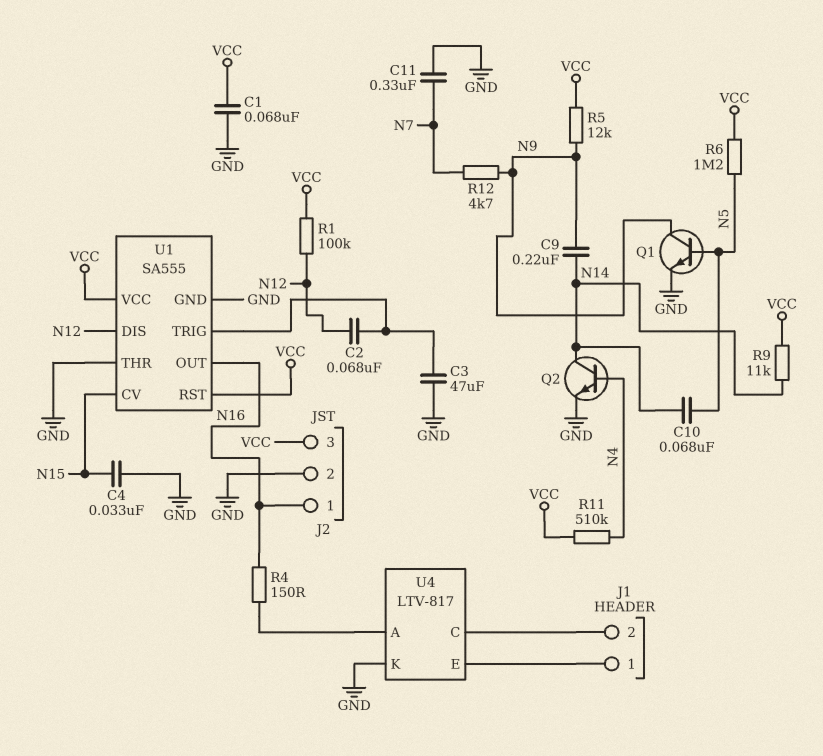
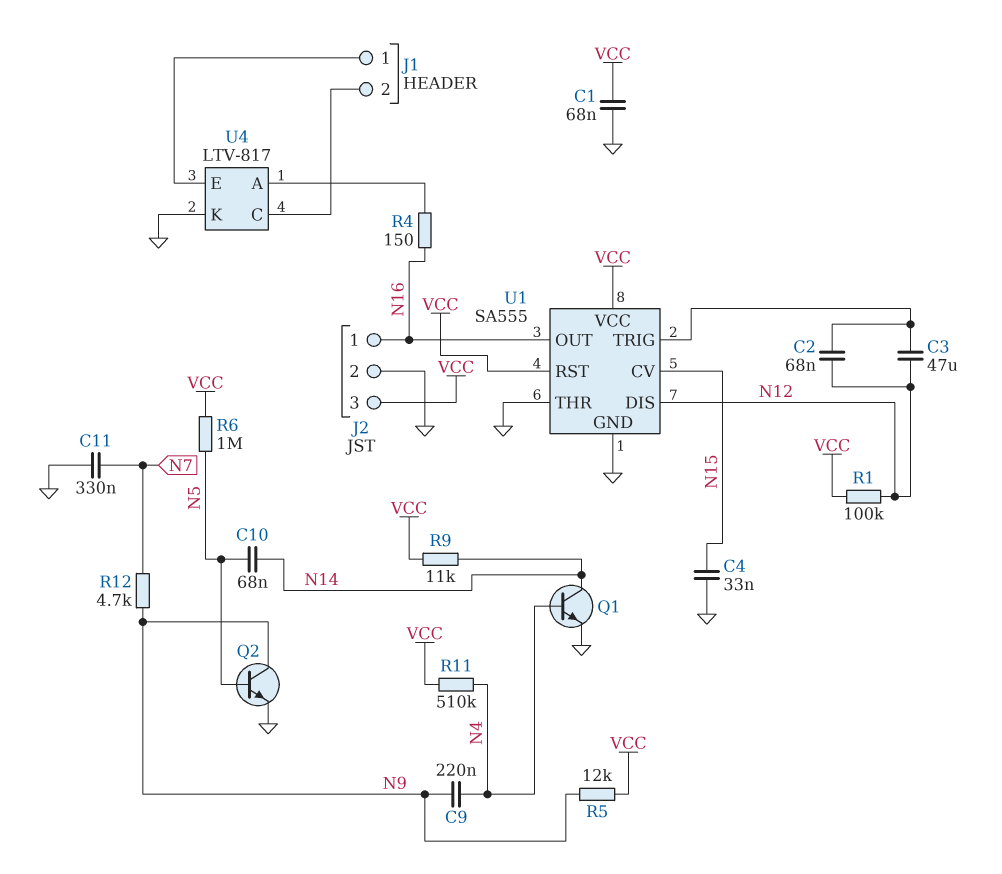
C3: 47uF (GND, U1/TRIG) -> 47uF (N12, U1/TRIG)
C9: 220nF (N9, N14) -> 220nF (N4, N9)
Q1: NPN (B N5, C N9, E GND) -> NPN (B N4, C N14, E GND)
Q2: NPN (B N4, C N14, E GND) -> NPN (B N5, C N9, E GND)
R6: 1.2M (N5, VCC) -> 1M (N5, VCC)

